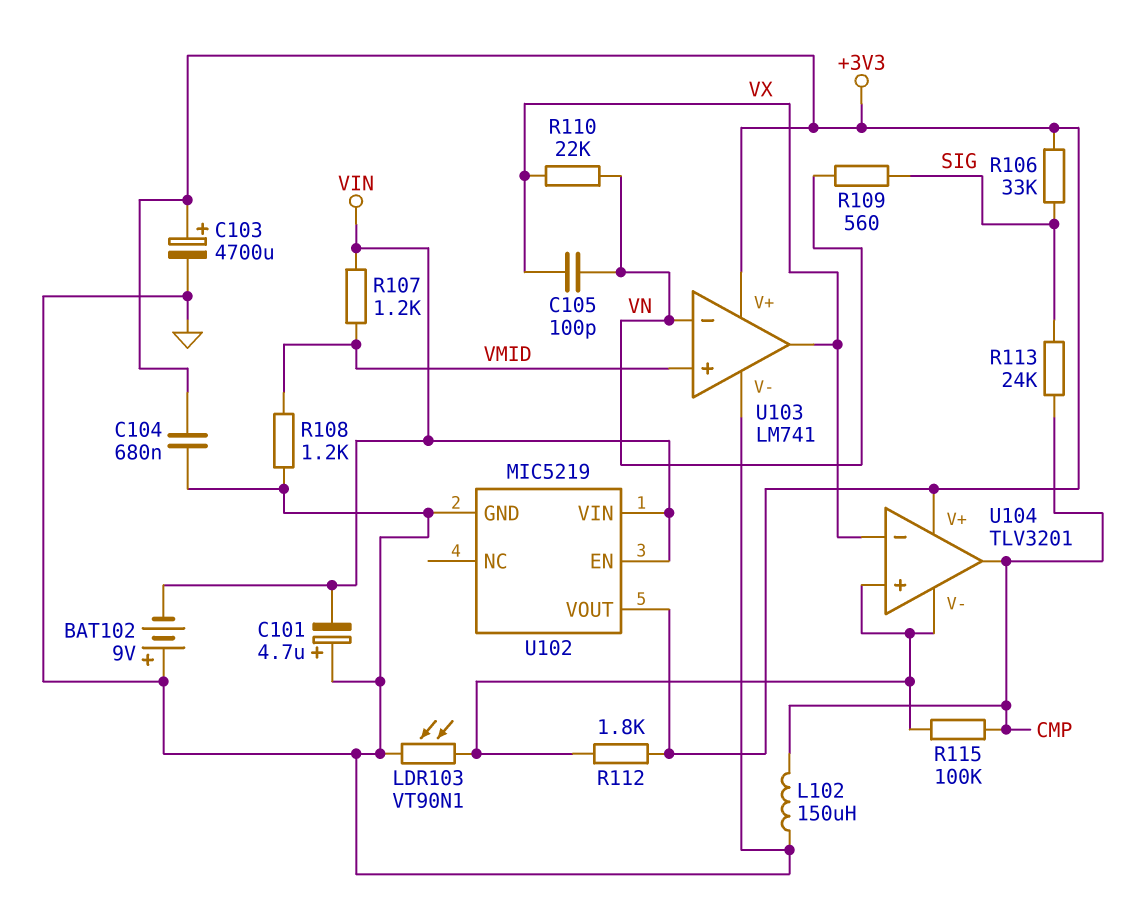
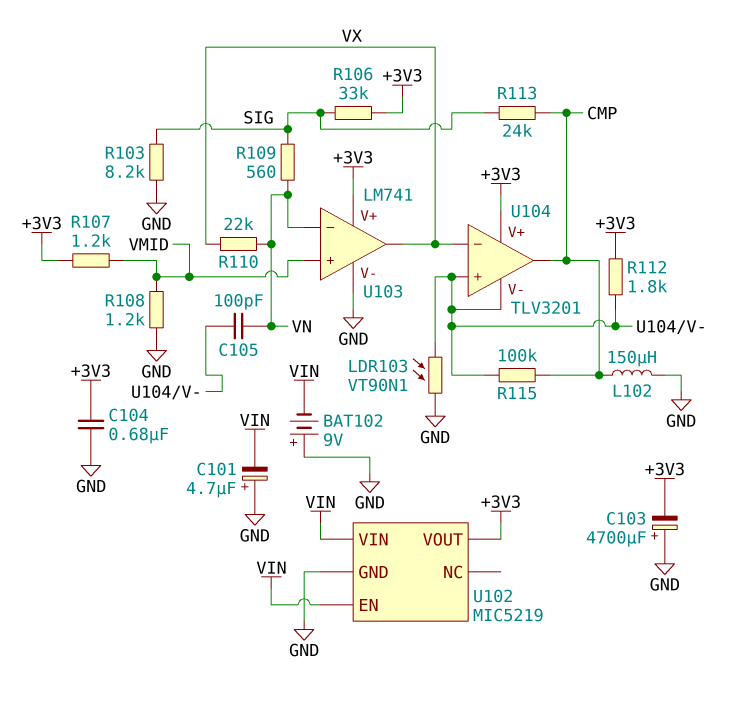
C103: 4700uF (plus +3V3, minus GND) -> 4700uF (plus GND, minus +3V3)
C105: 100pF (VN, VX) -> 100pF (U104/V-, VN)
R103: none -> 8.2k (GND, SIG)
R107: 1.2k (VIN, VMID) -> 1.2k (+3V3, VMID)

